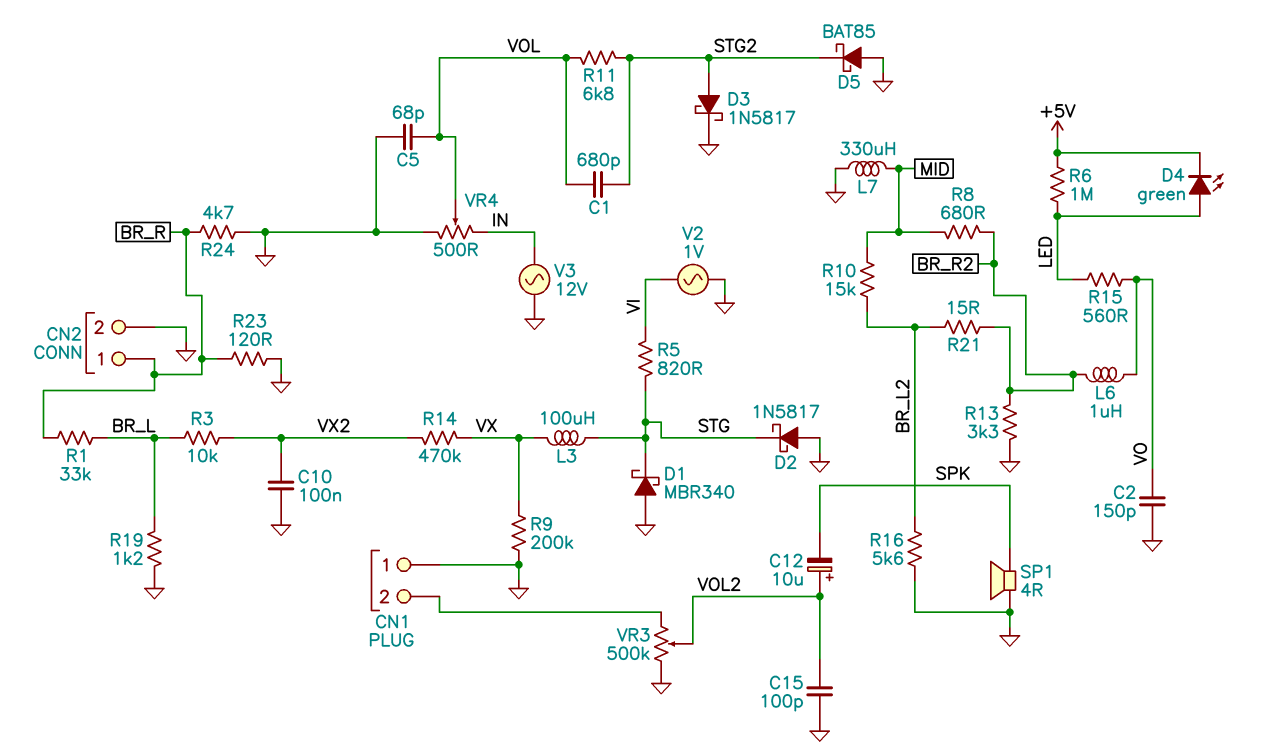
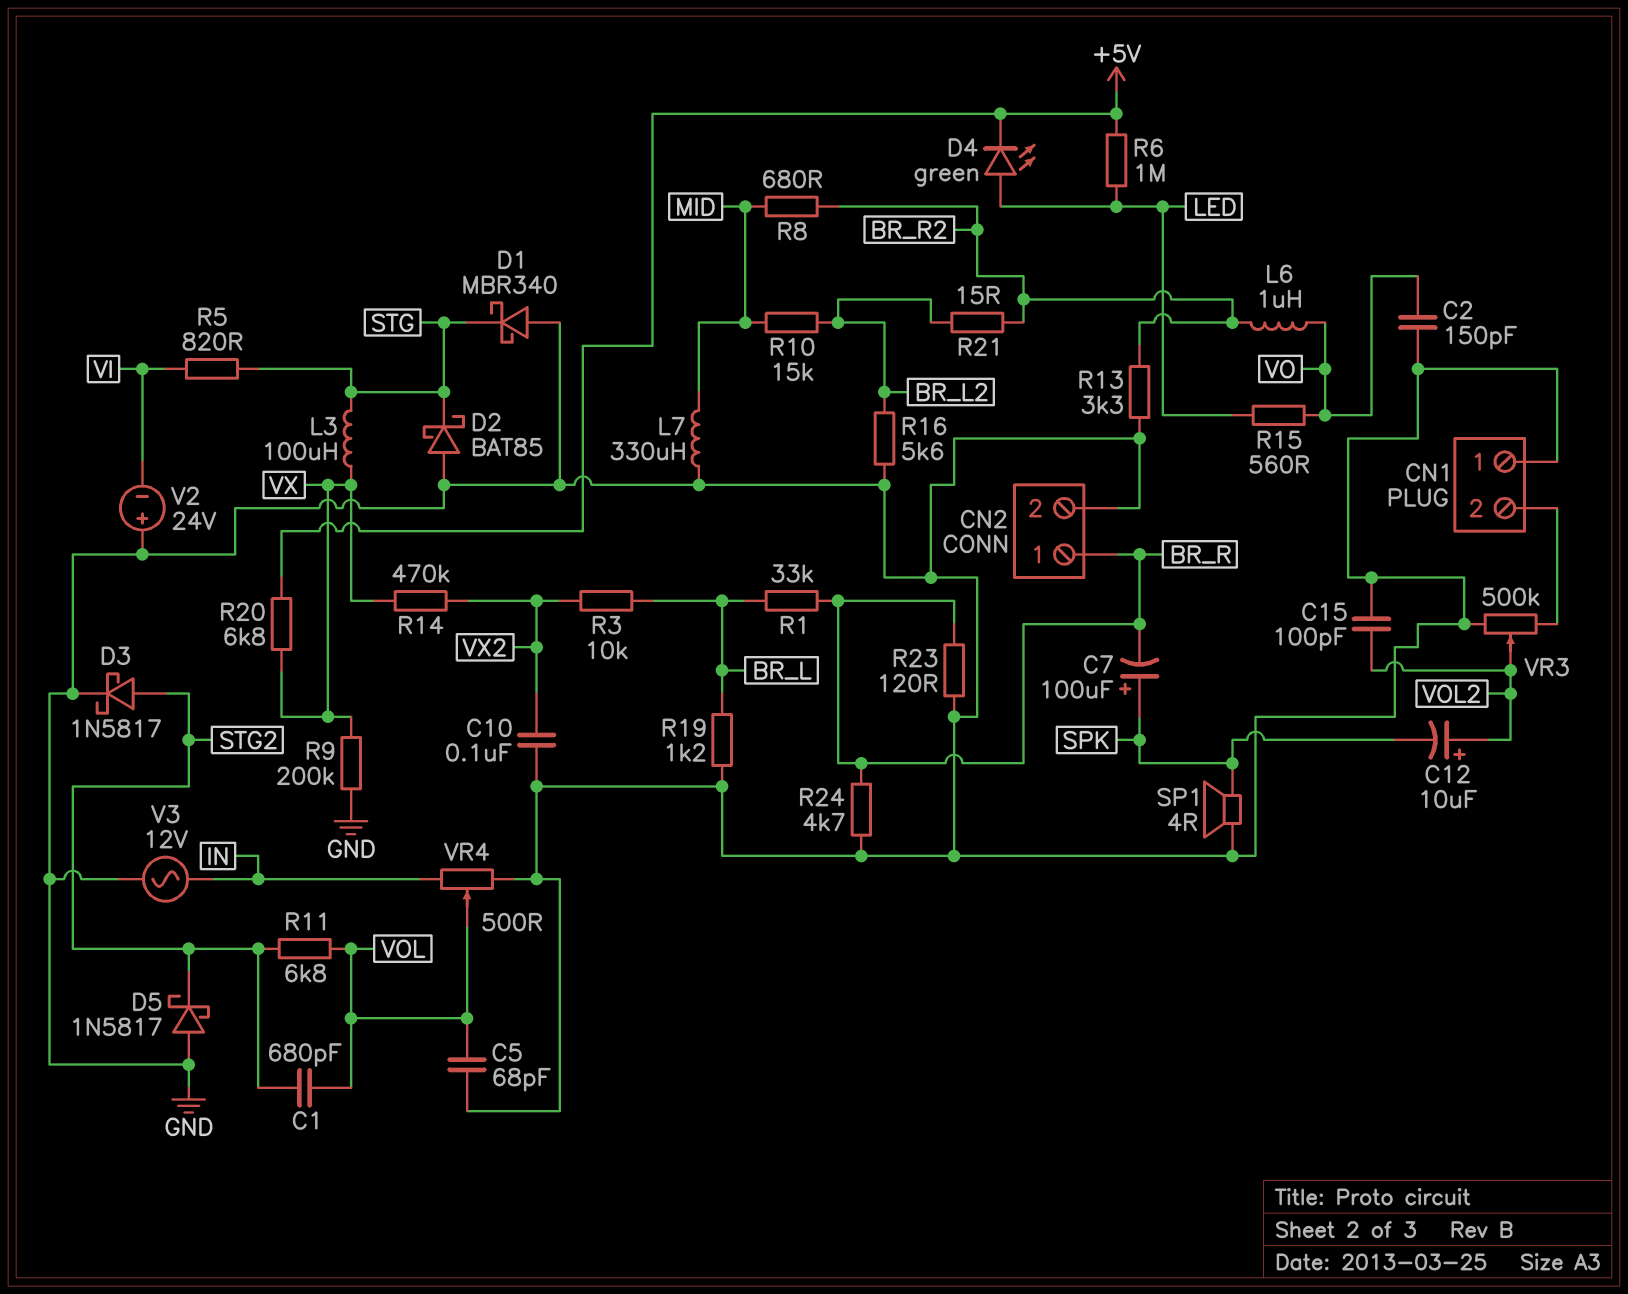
C7: none -> 100uF (plus SPK, minus BR_R)
D2: schottky 1N5817 (A GND, K STG) -> schottky BAT85 (A GND, K STG)
D5: schottky BAT85 (A GND, K STG2) -> schottky 1N5817 (A GND, K STG2)
R20: none -> 6.8k (+5V, VX)
V2: AC 1V (GND, VI) -> 24V (plus GND, minus VI)

